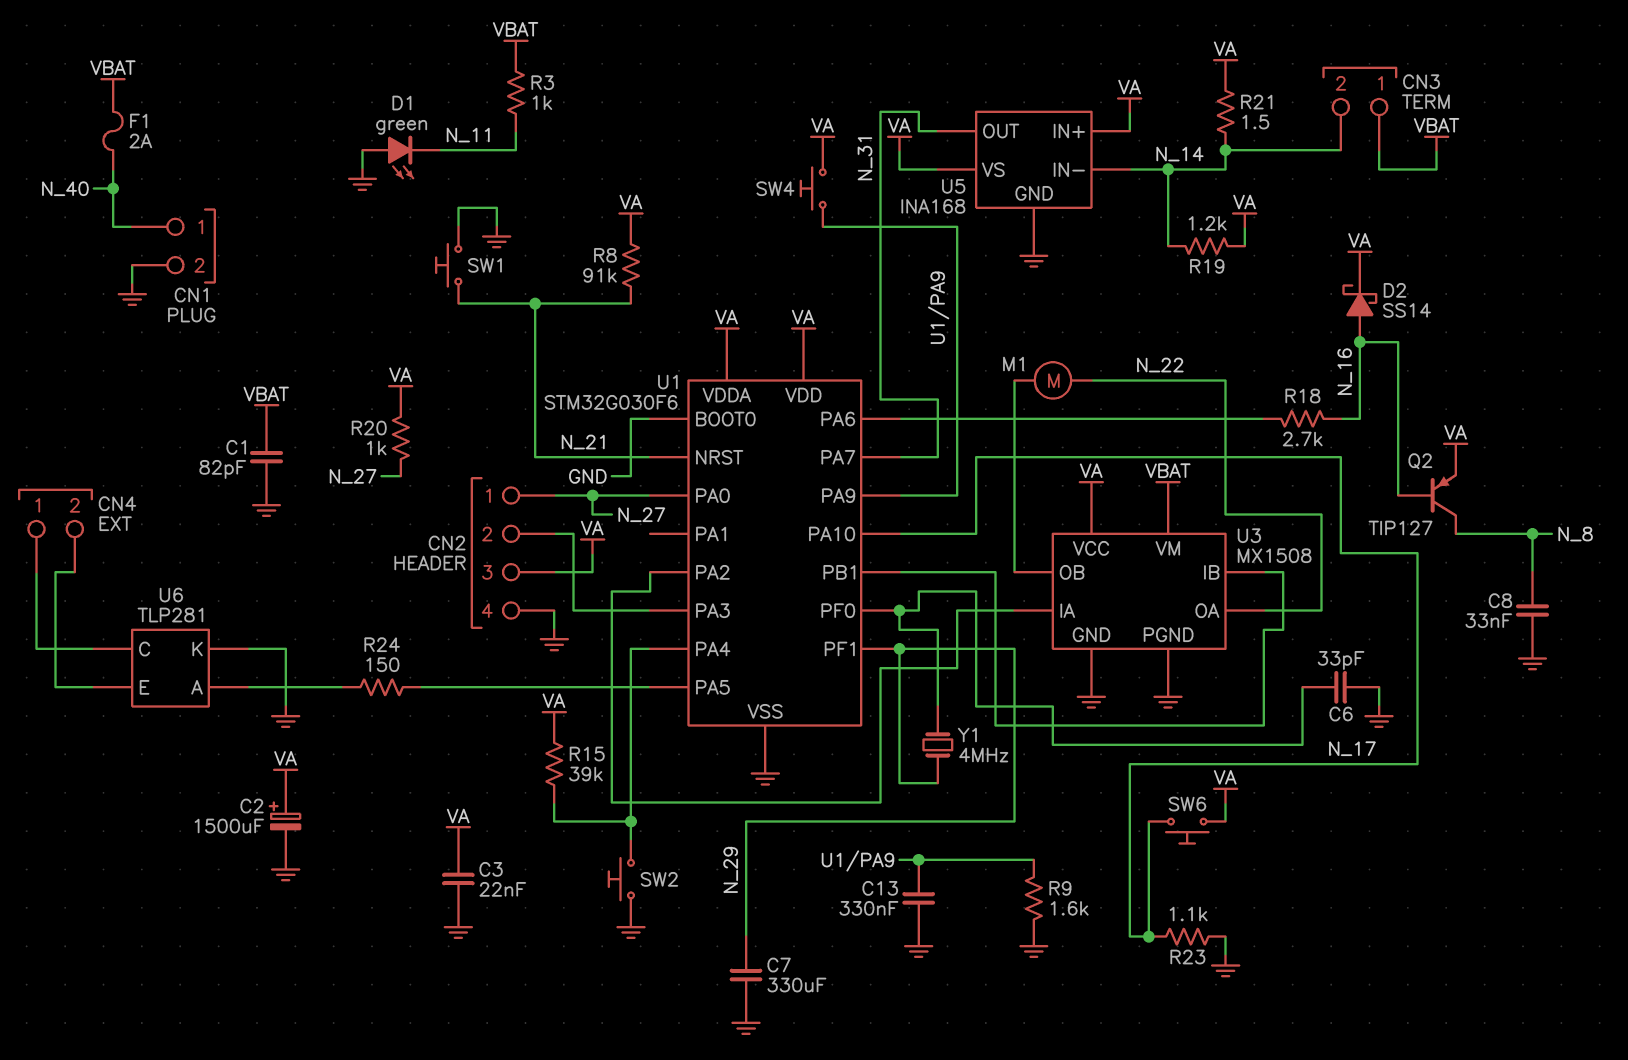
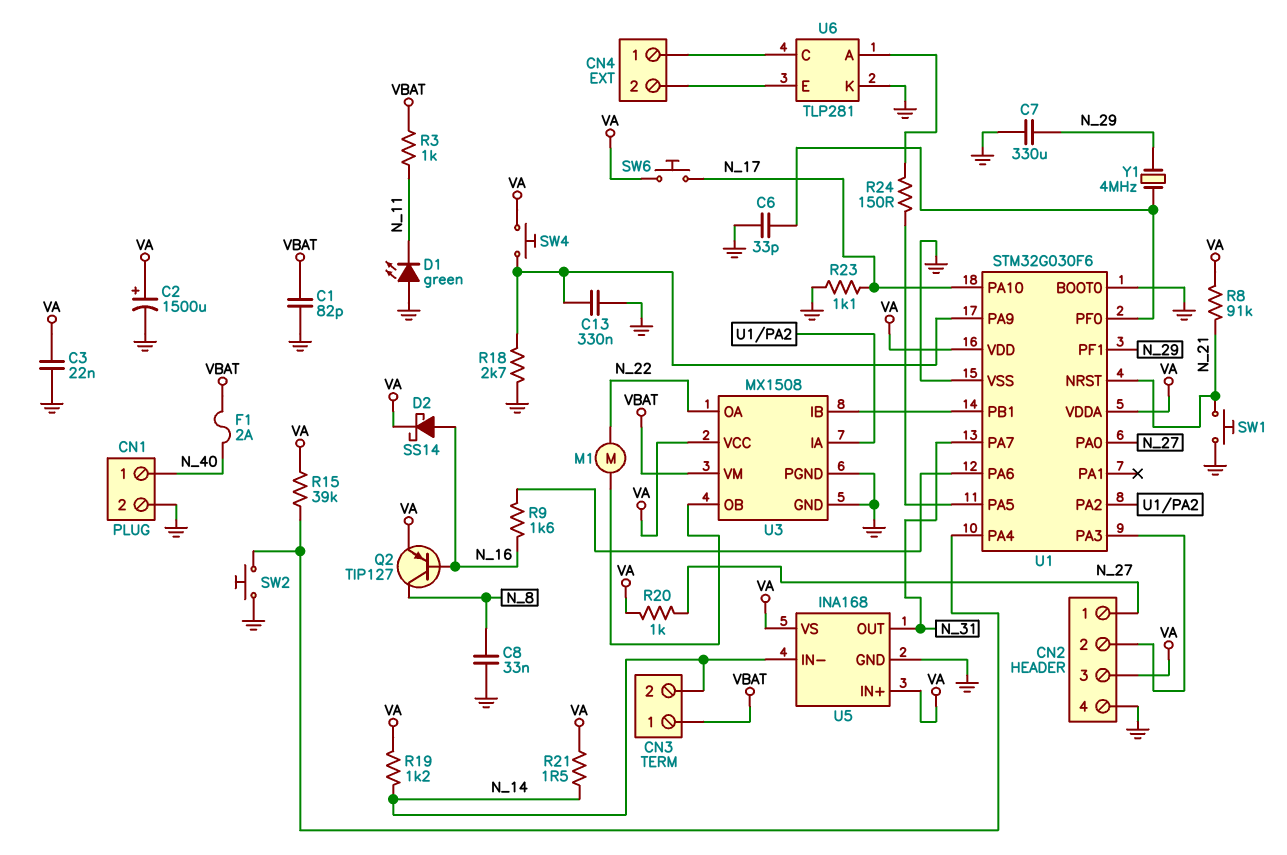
R9: 1.6k (GND, U1/PA9) -> 1.6k (N_16, U1/PA6)
R18: 2.7k (N_16, U1/PA6) -> 2.7k (GND, U1/PA9)

